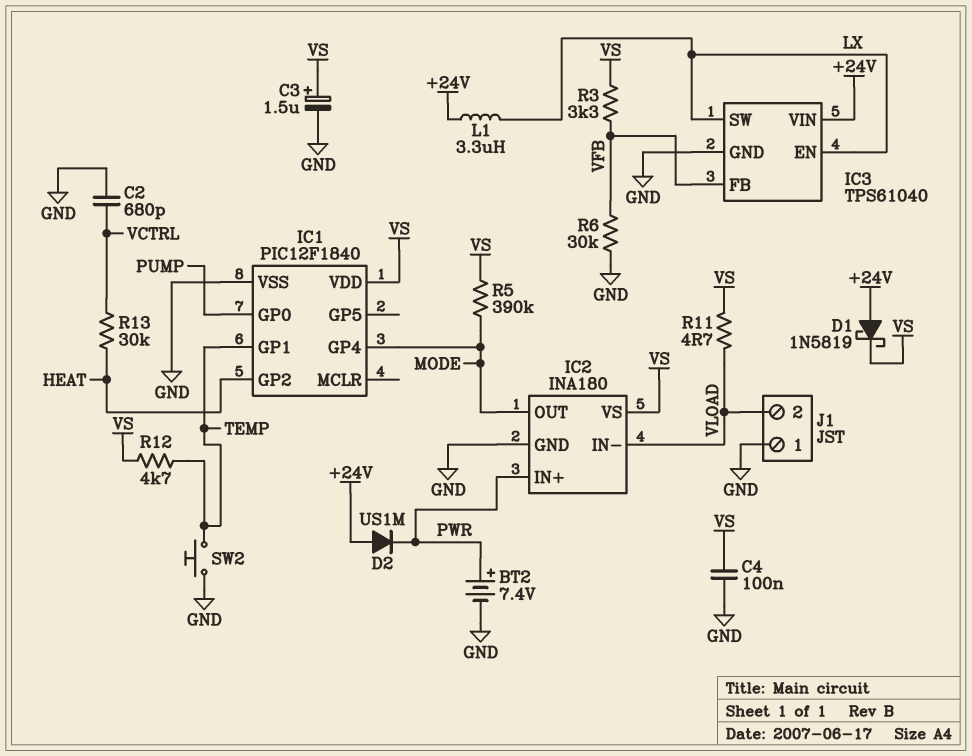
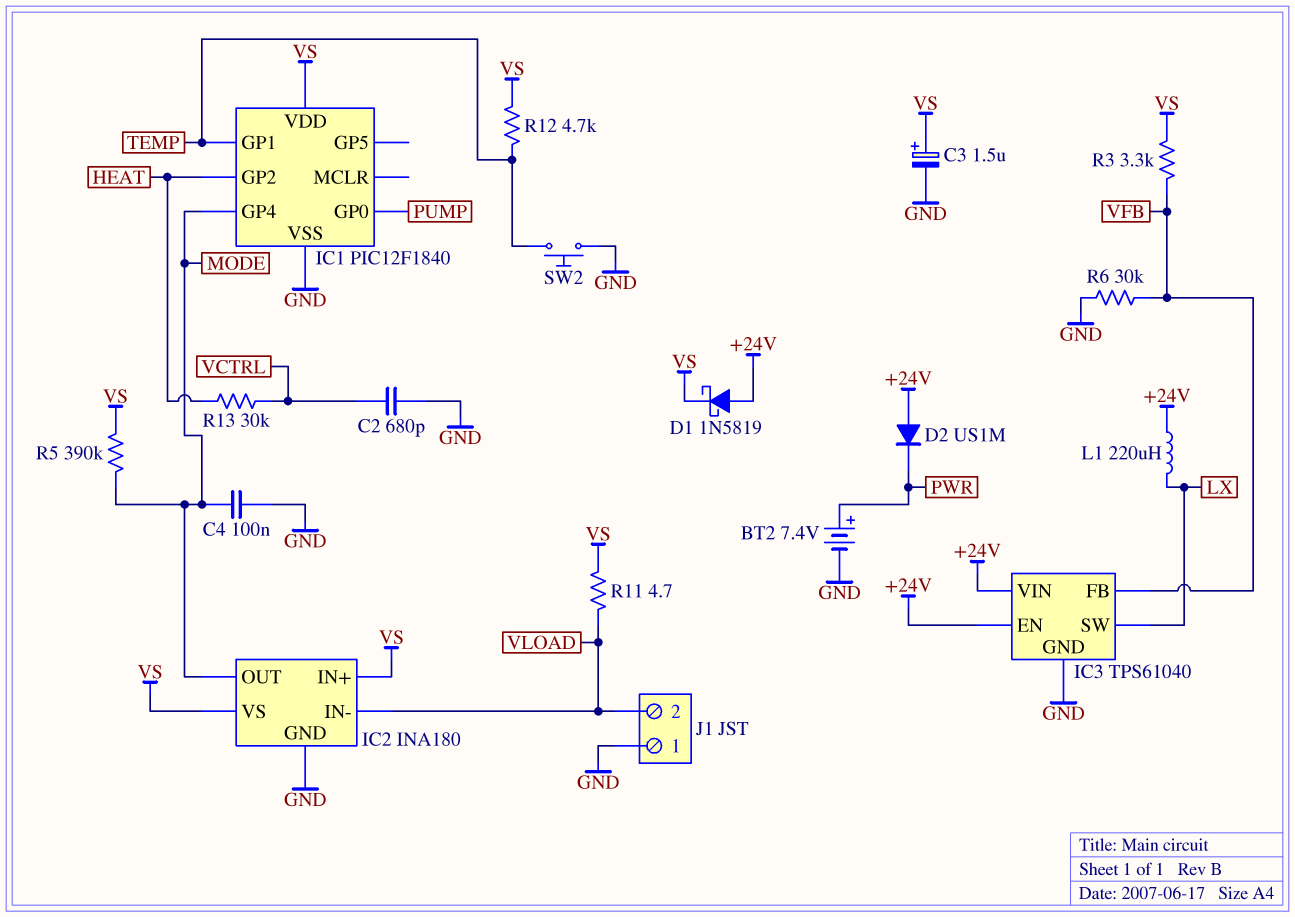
C4: 100nF (GND, VS) -> 100nF (GND, MODE)
IC2 pin IN+: PWR -> VS
IC3 pin EN: LX -> +24V
L1: 3.3uH (+24V, LX) -> 220uH (+24V, LX)

